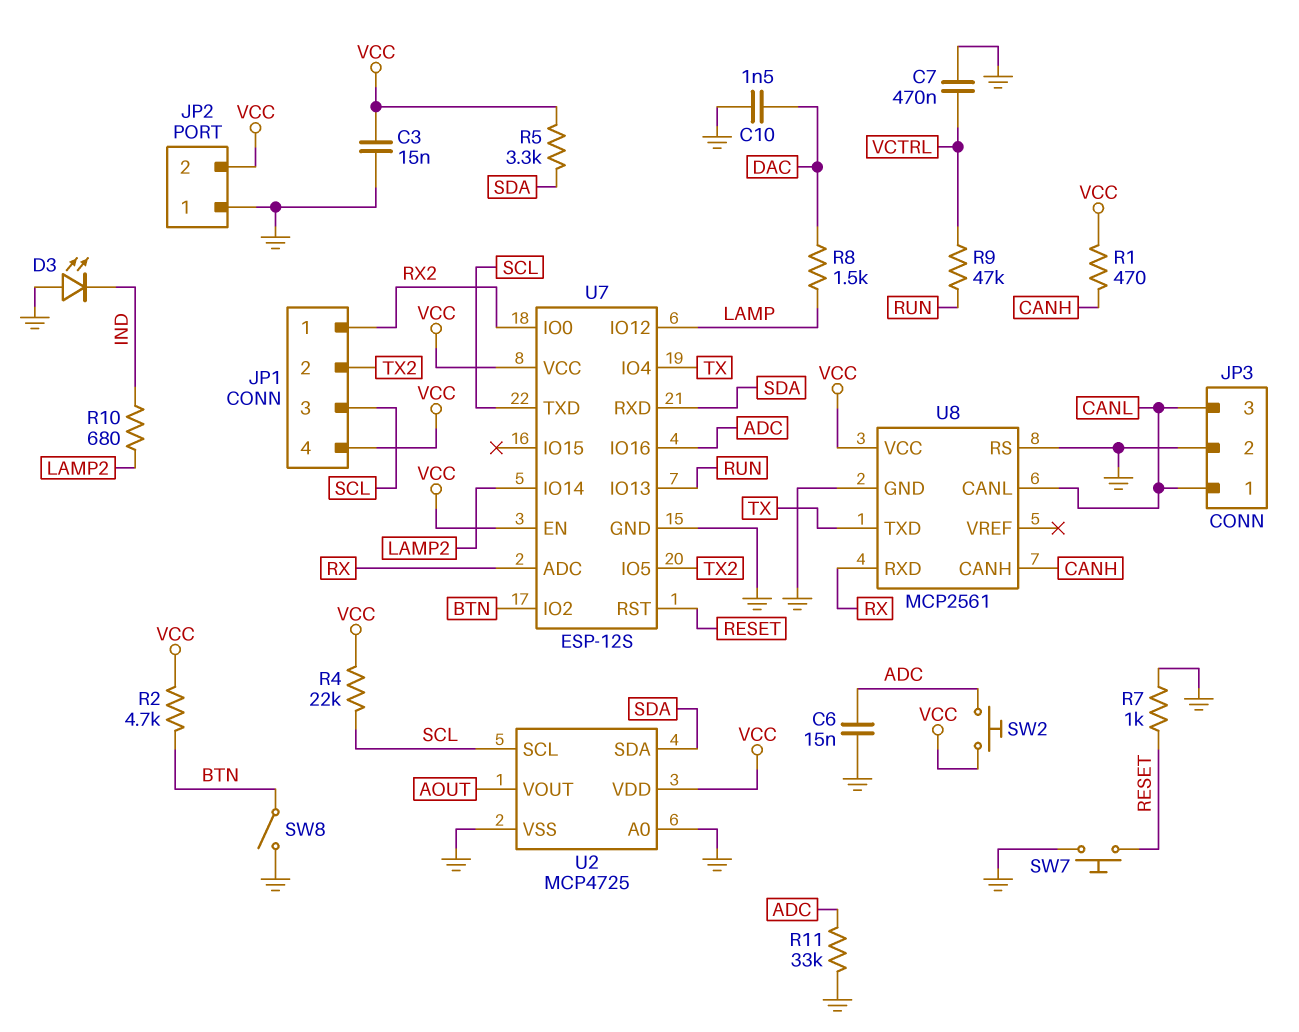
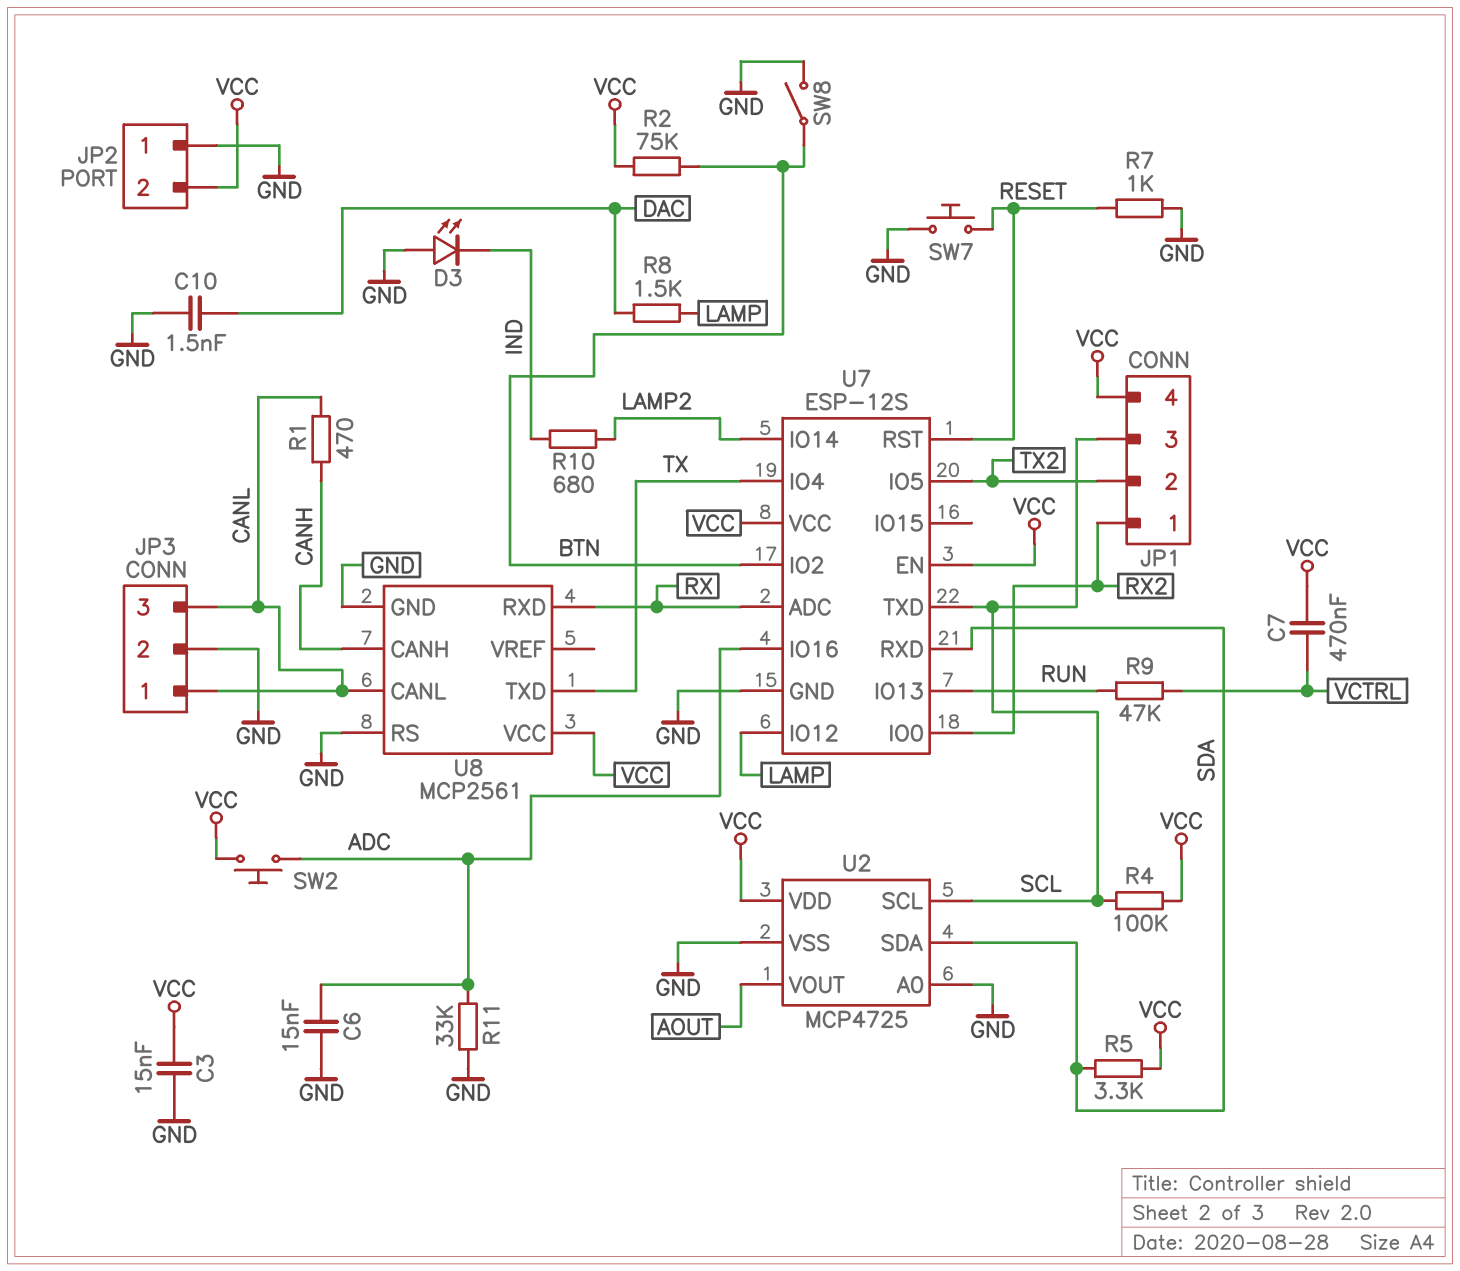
C7: 470nF (GND, VCTRL) -> 470nF (VCC, VCTRL)
R1: 470 (CANH, VCC) -> 470 (CANH, CANL)
R2: 4.7k (BTN, VCC) -> 75k (BTN, VCC)
R4: 22k (SCL, VCC) -> 100k (SCL, VCC)

